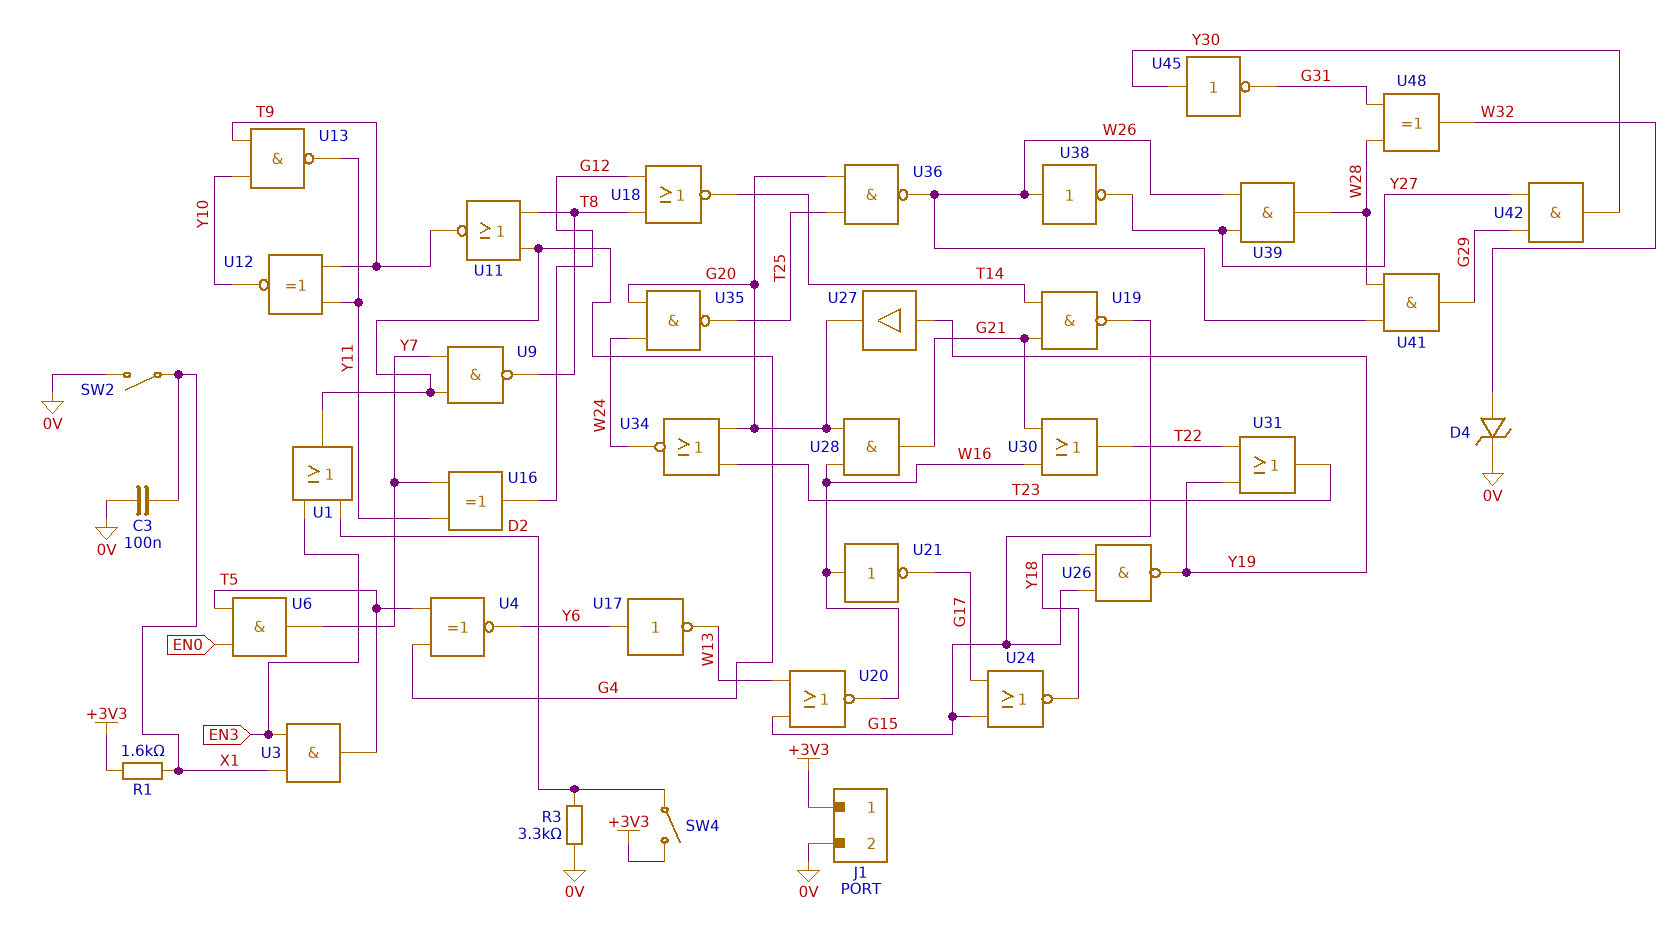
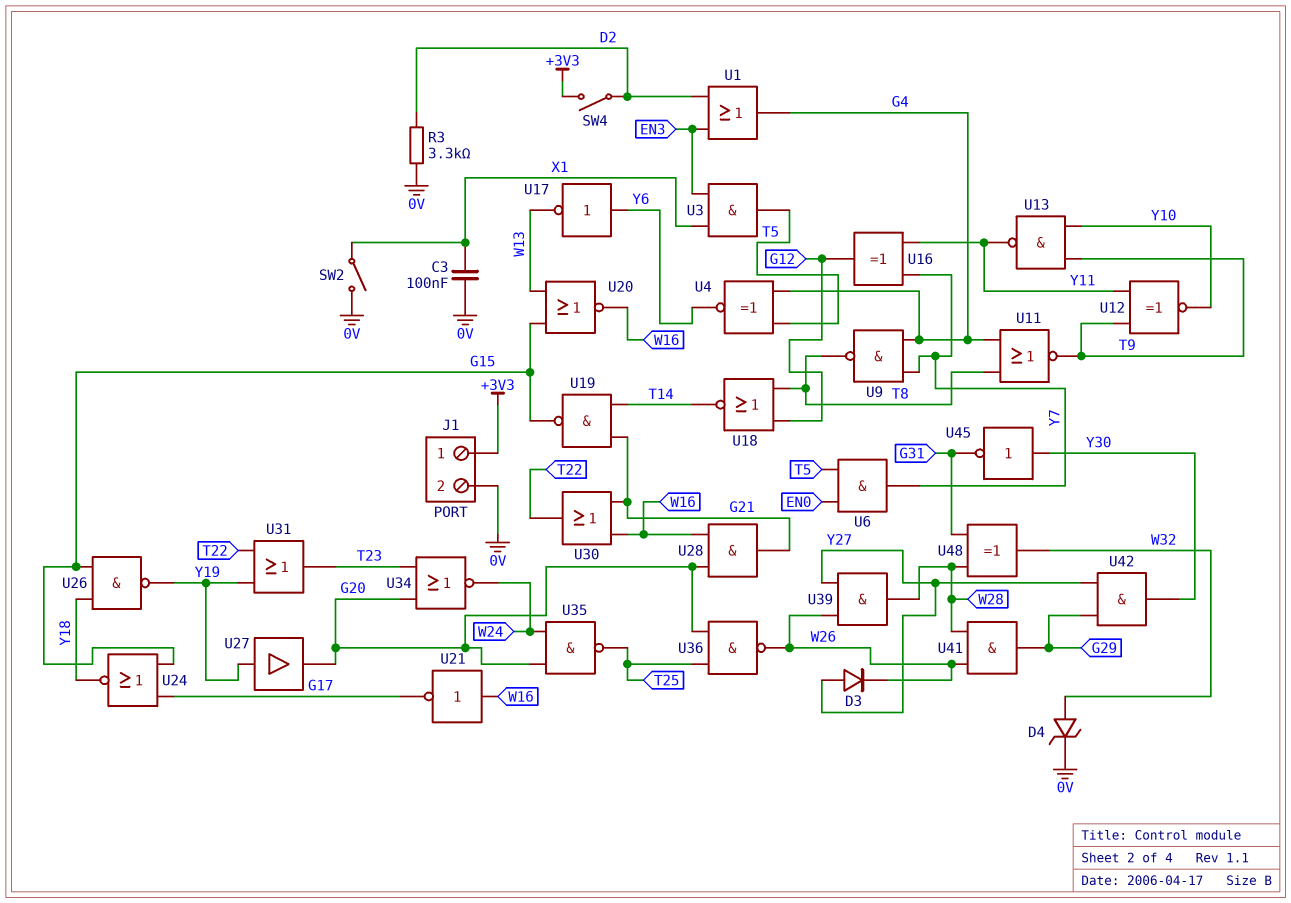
D3: none -> diode (A Y27, K W26)
R1: 1.6k (+3V3, X1) -> none
U38: NOT (in W26, out Y27) -> none

